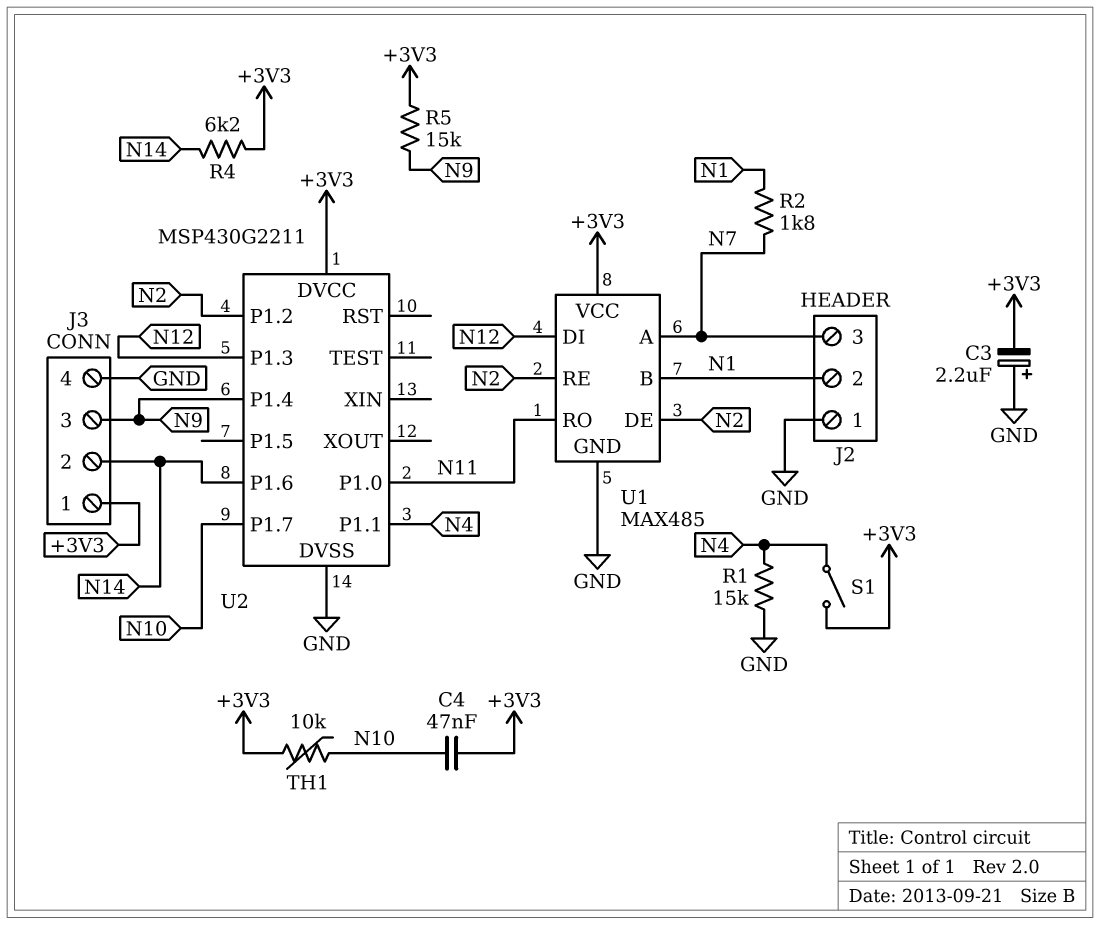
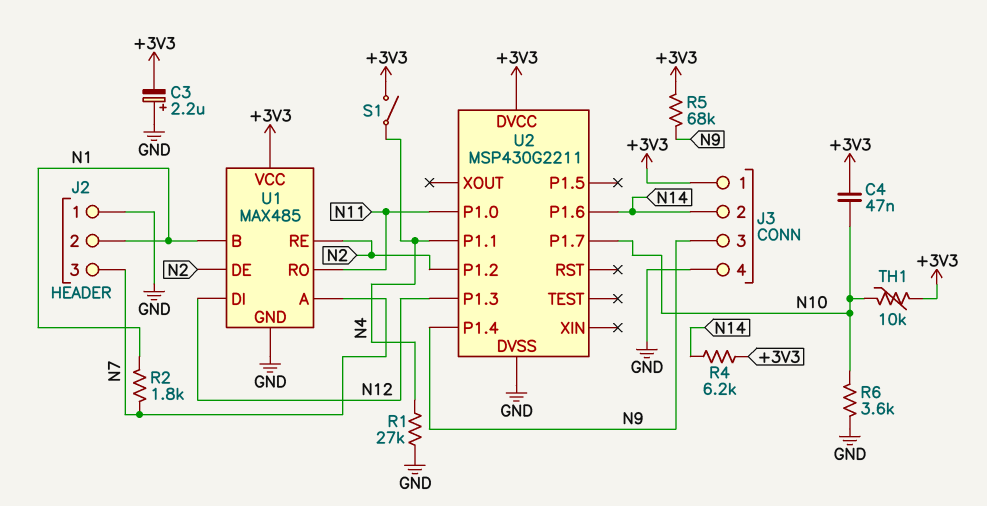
R1: 15k (GND, N4) -> 27k (GND, N4)
R5: 15k (+3V3, N9) -> 68k (+3V3, N9)
R6: none -> 3.6k (GND, N10)

